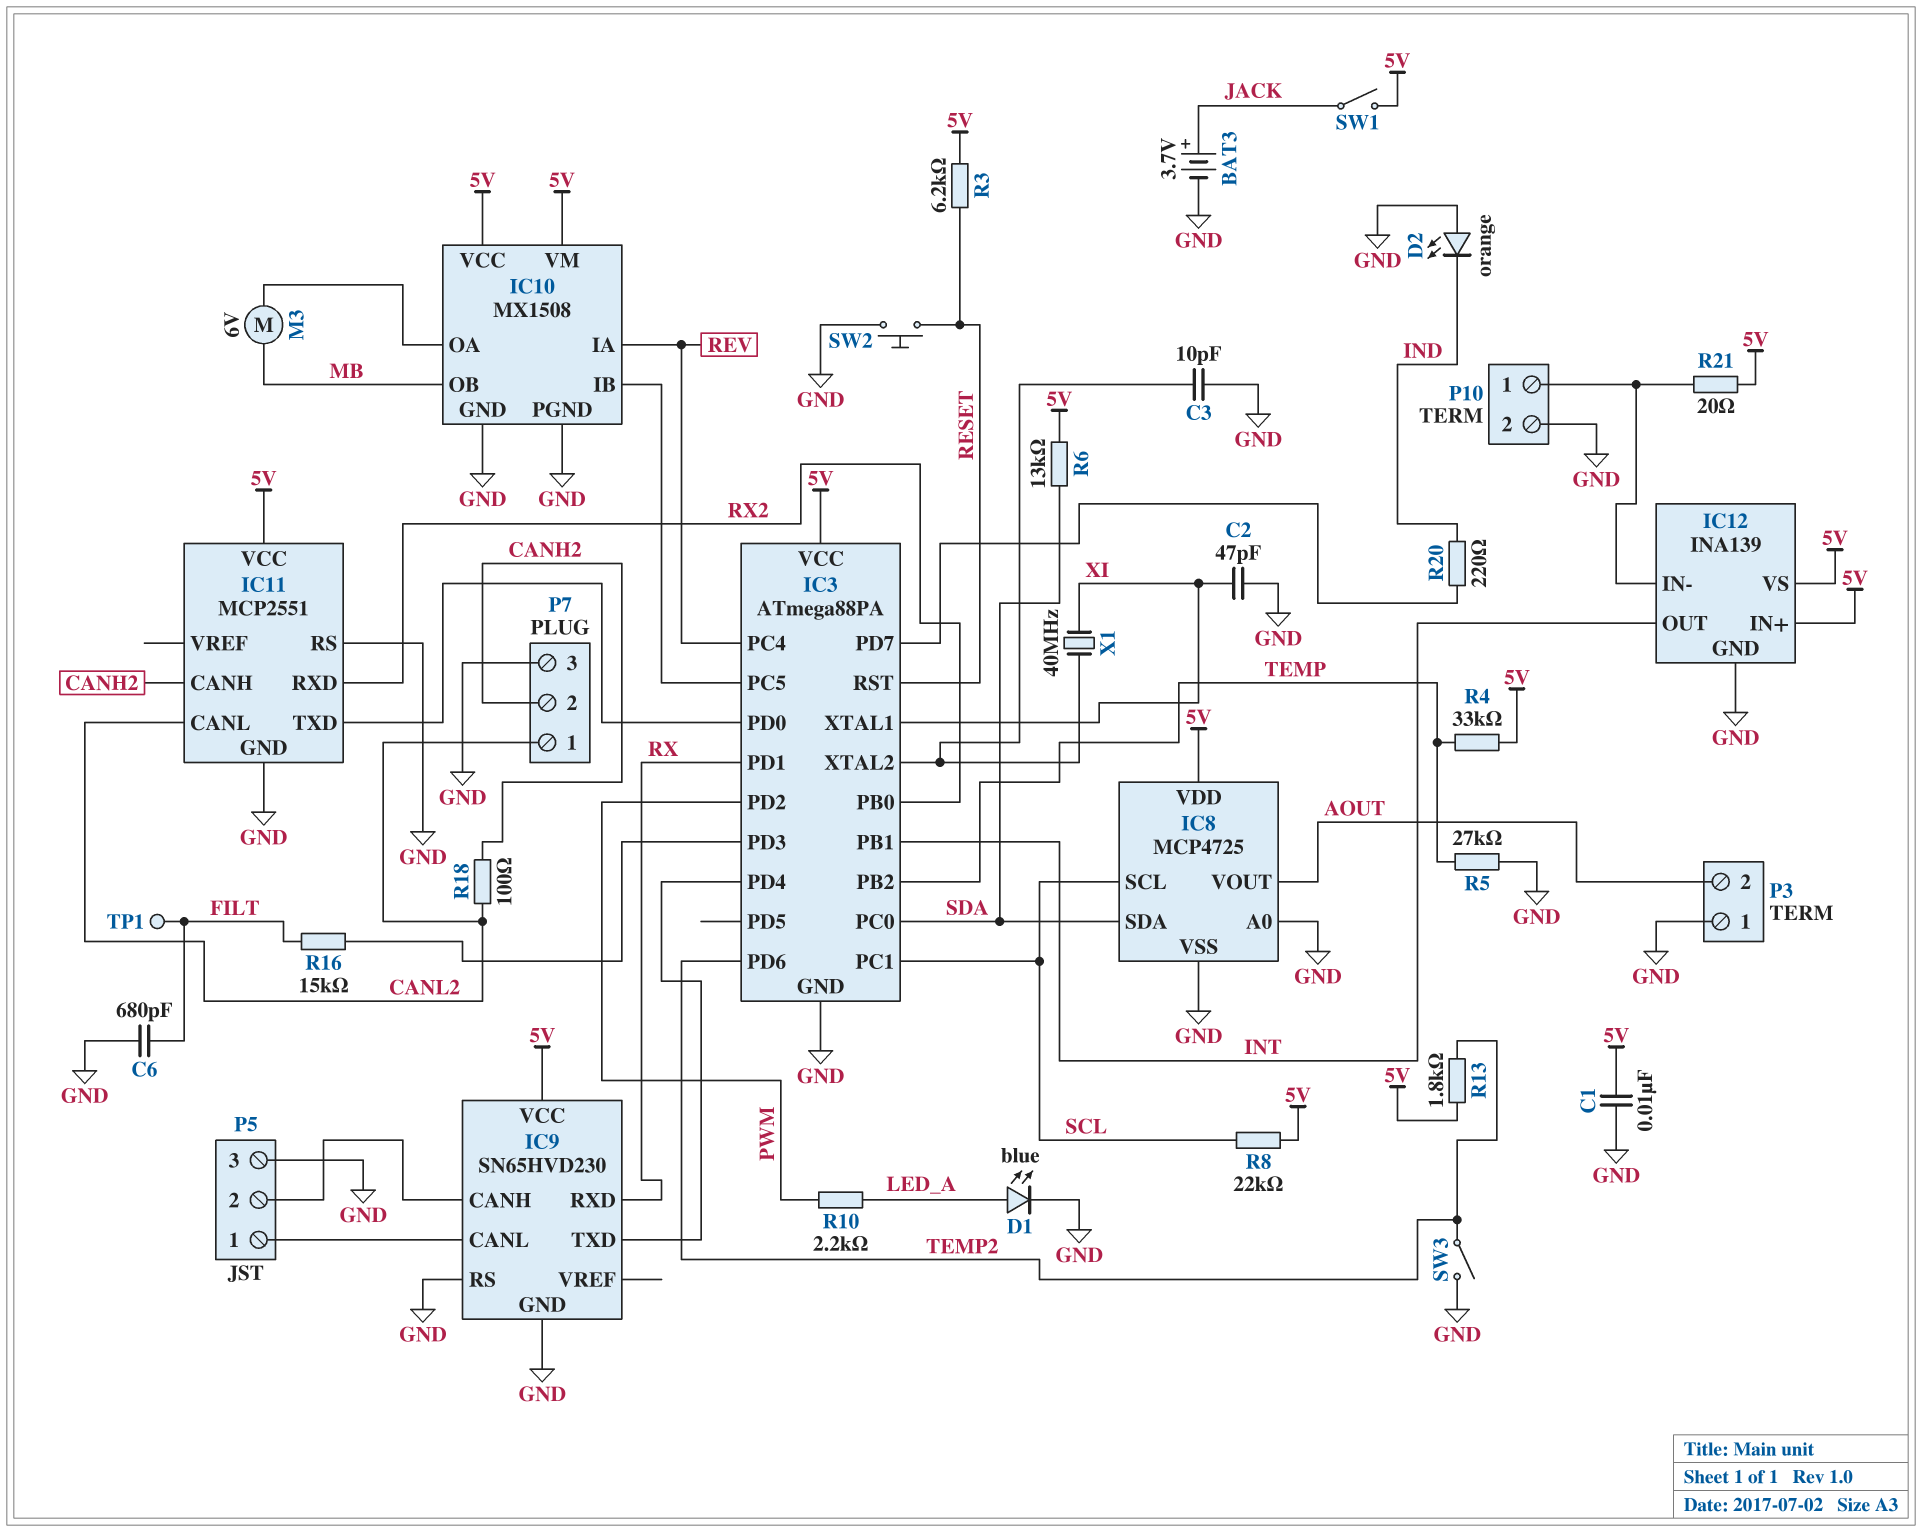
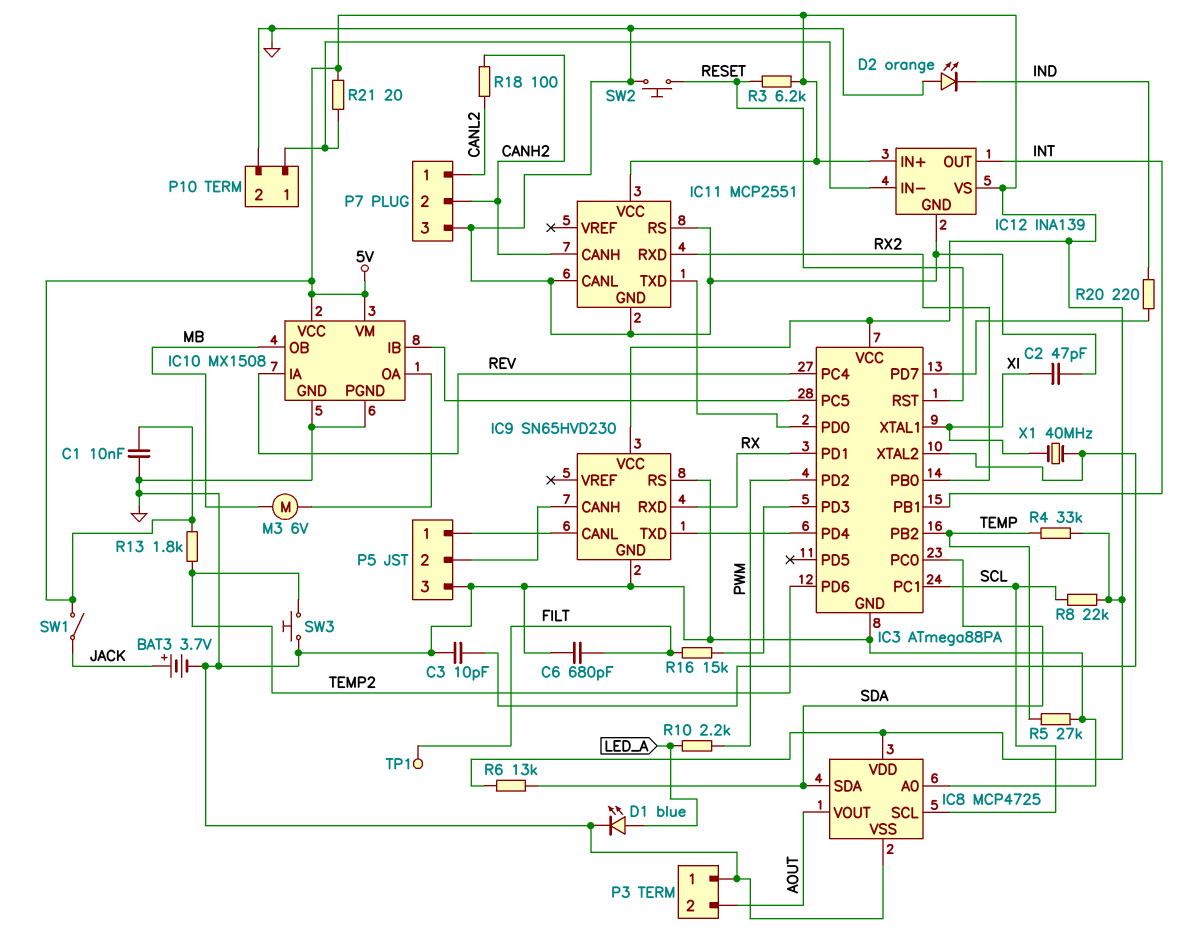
IC11 pin CANL: CANL2 -> GND
SW3: switch (GND, TEMP2) -> button (GND, TEMP2)

